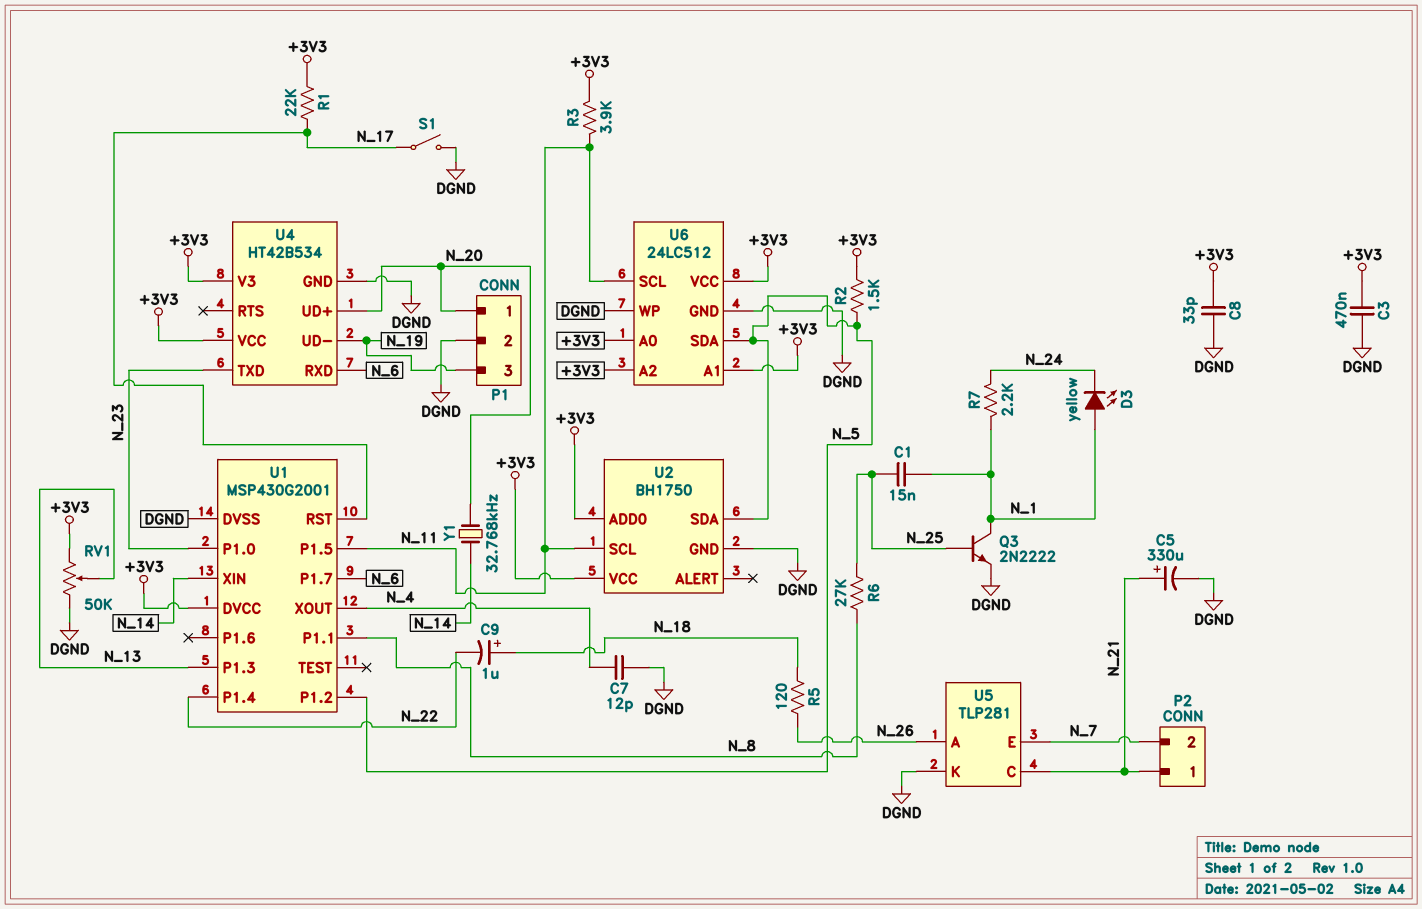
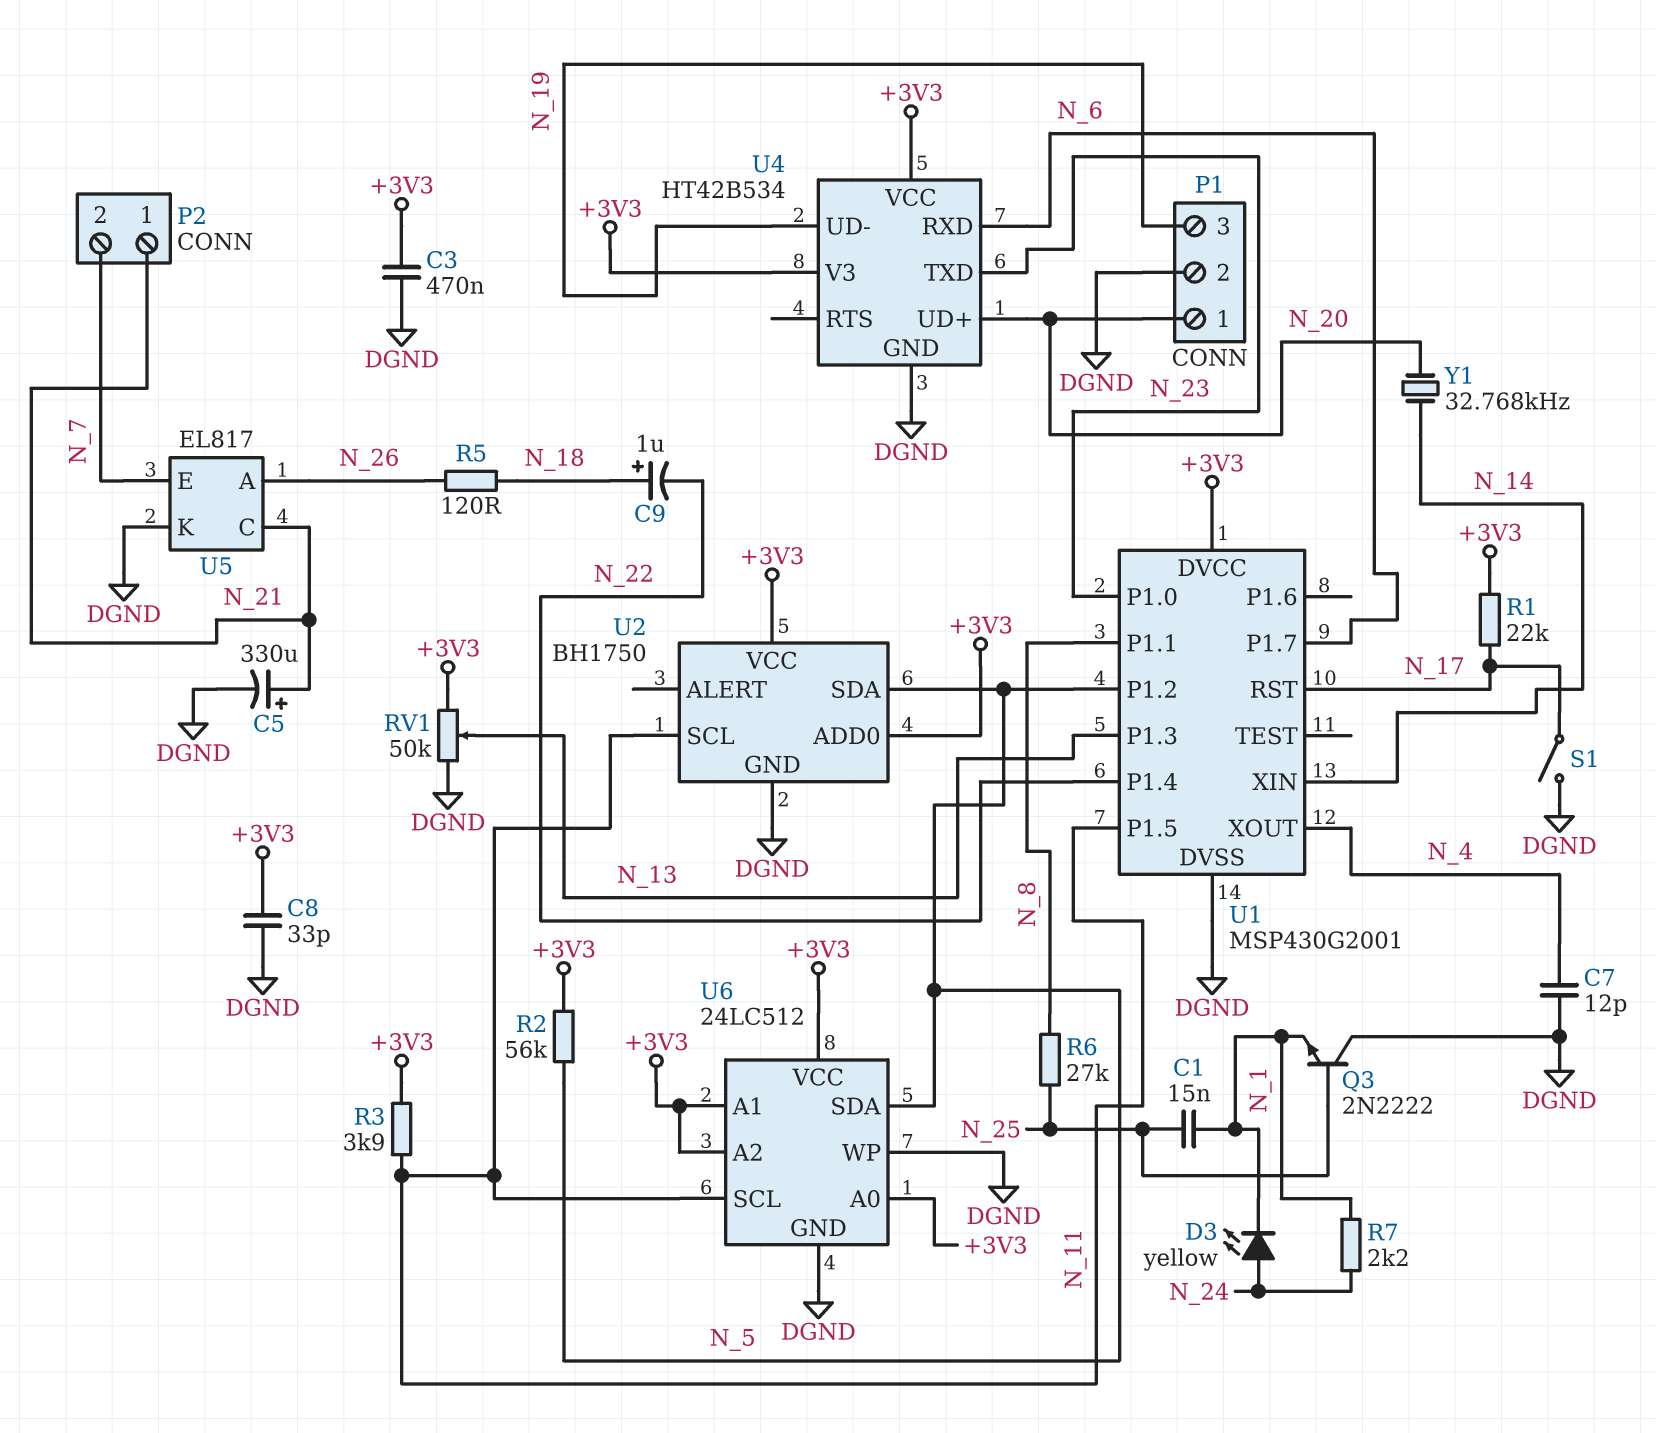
D3: LED yellow (A N_1, K N_24) -> LED yellow (A N_24, K N_1)
Q3: NPN 2N2222 (B N_25, C N_1, E DGND) -> NPN 2N2222 (B N_25, C DGND, E N_1)
R2: 1.5k (+3V3, N_5) -> 56k (+3V3, N_5)
U5: TLP281 -> EL817

